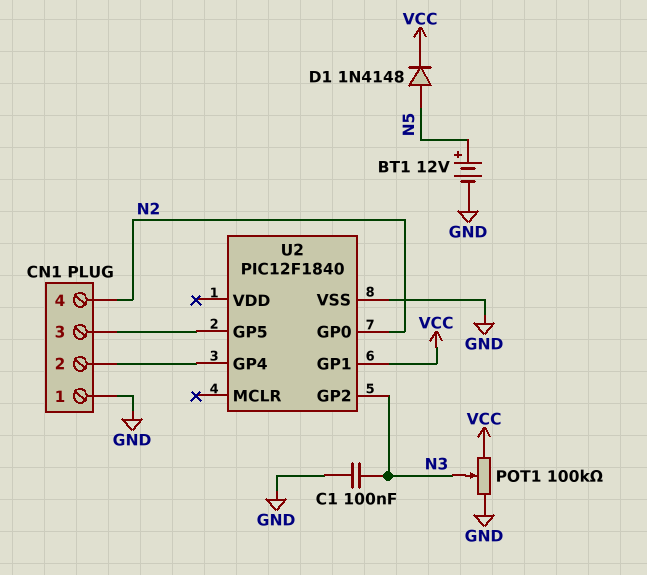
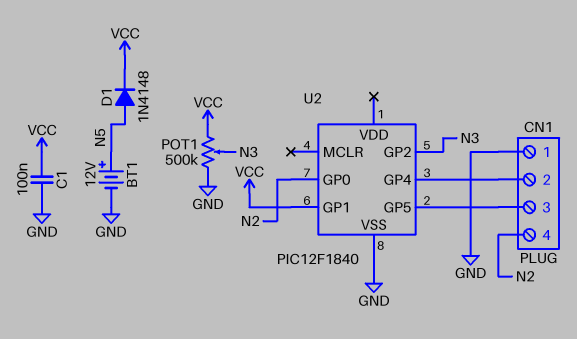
C1: 100nF (GND, N3) -> 100nF (GND, VCC)
POT1: 100k (GND, VCC, wiper N3) -> 500k (GND, VCC, wiper N3)

